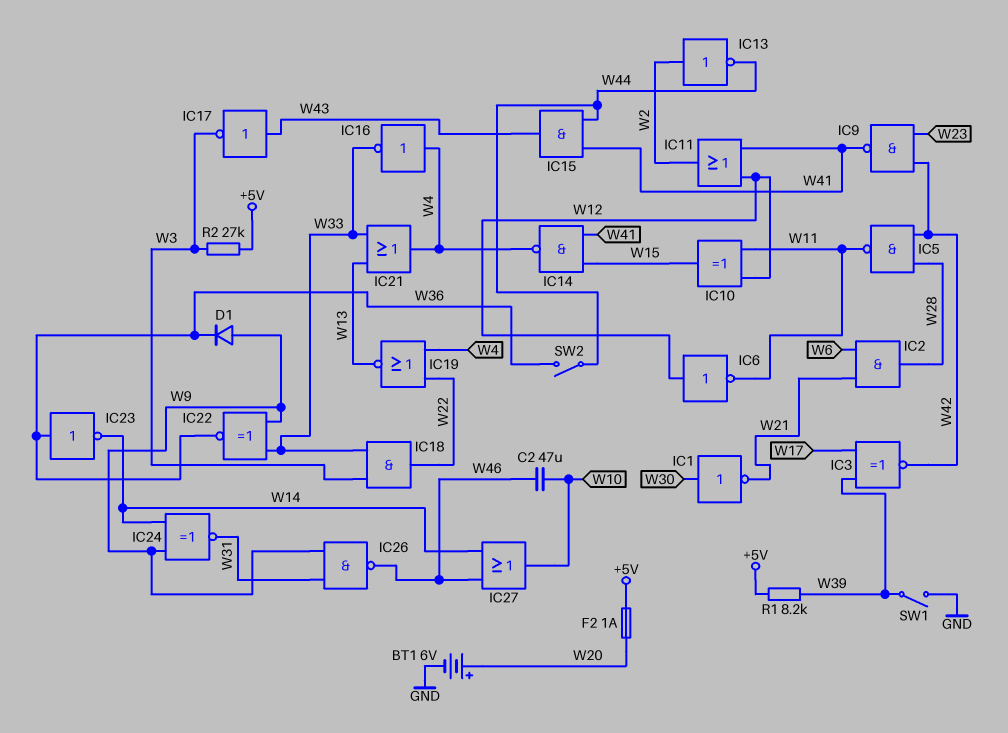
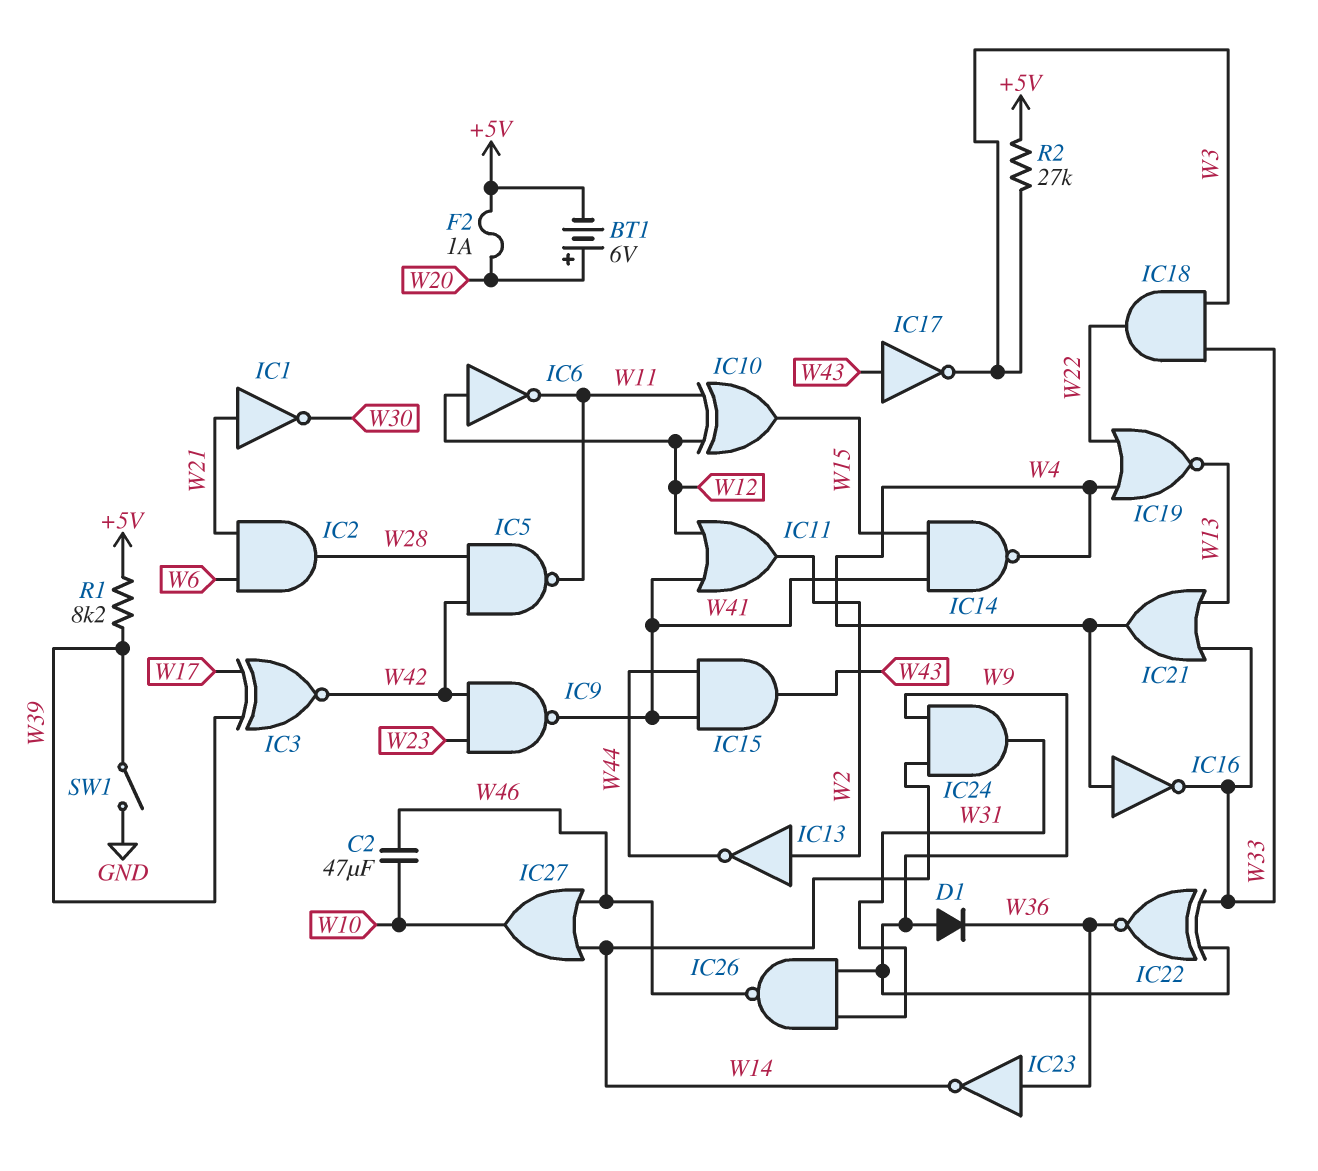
BT1: 6V (plus W20, minus GND) -> 6V (plus W20, minus +5V)
IC1: NOT (in W30, out W21) -> NOT (in W21, out W30)
IC24: XNOR (in W9, in W14, out W31) -> AND (in W9, in W14, out W31)
SW2: switch (W36, W44) -> none

